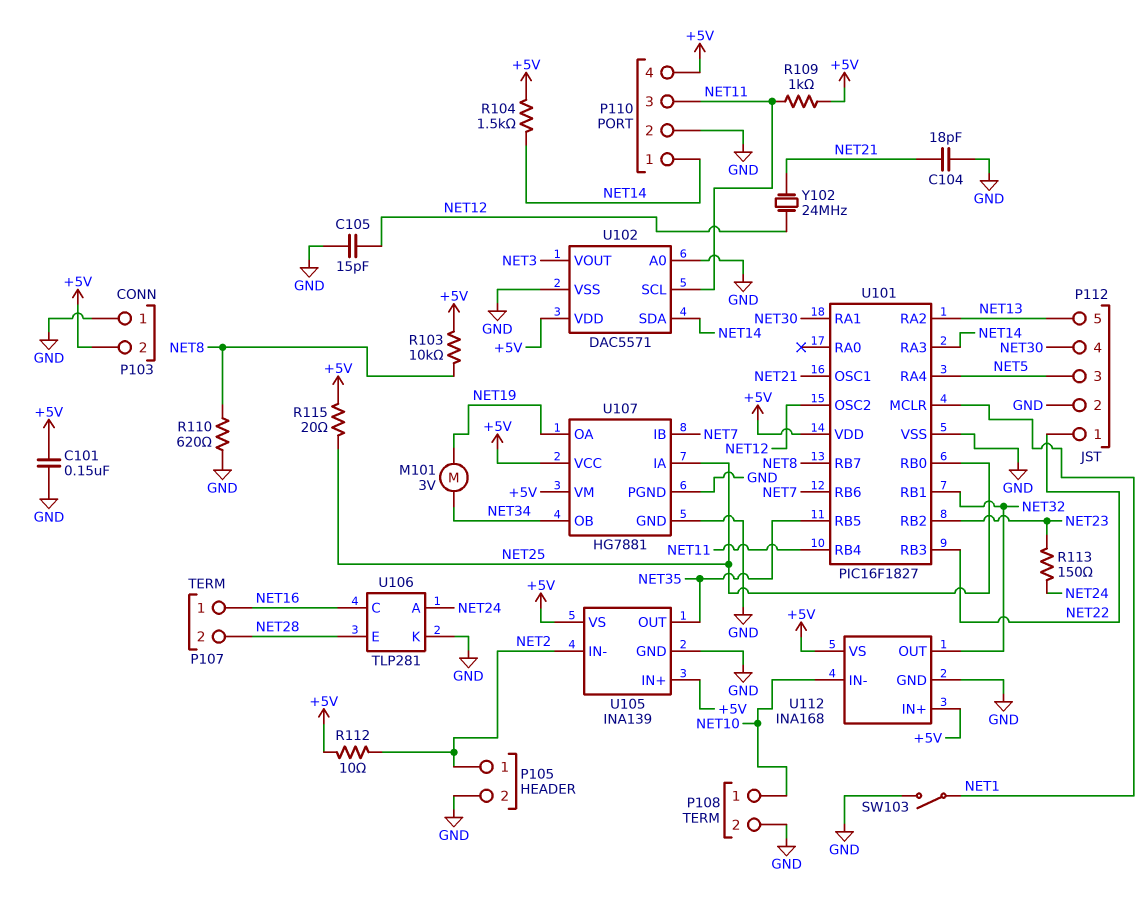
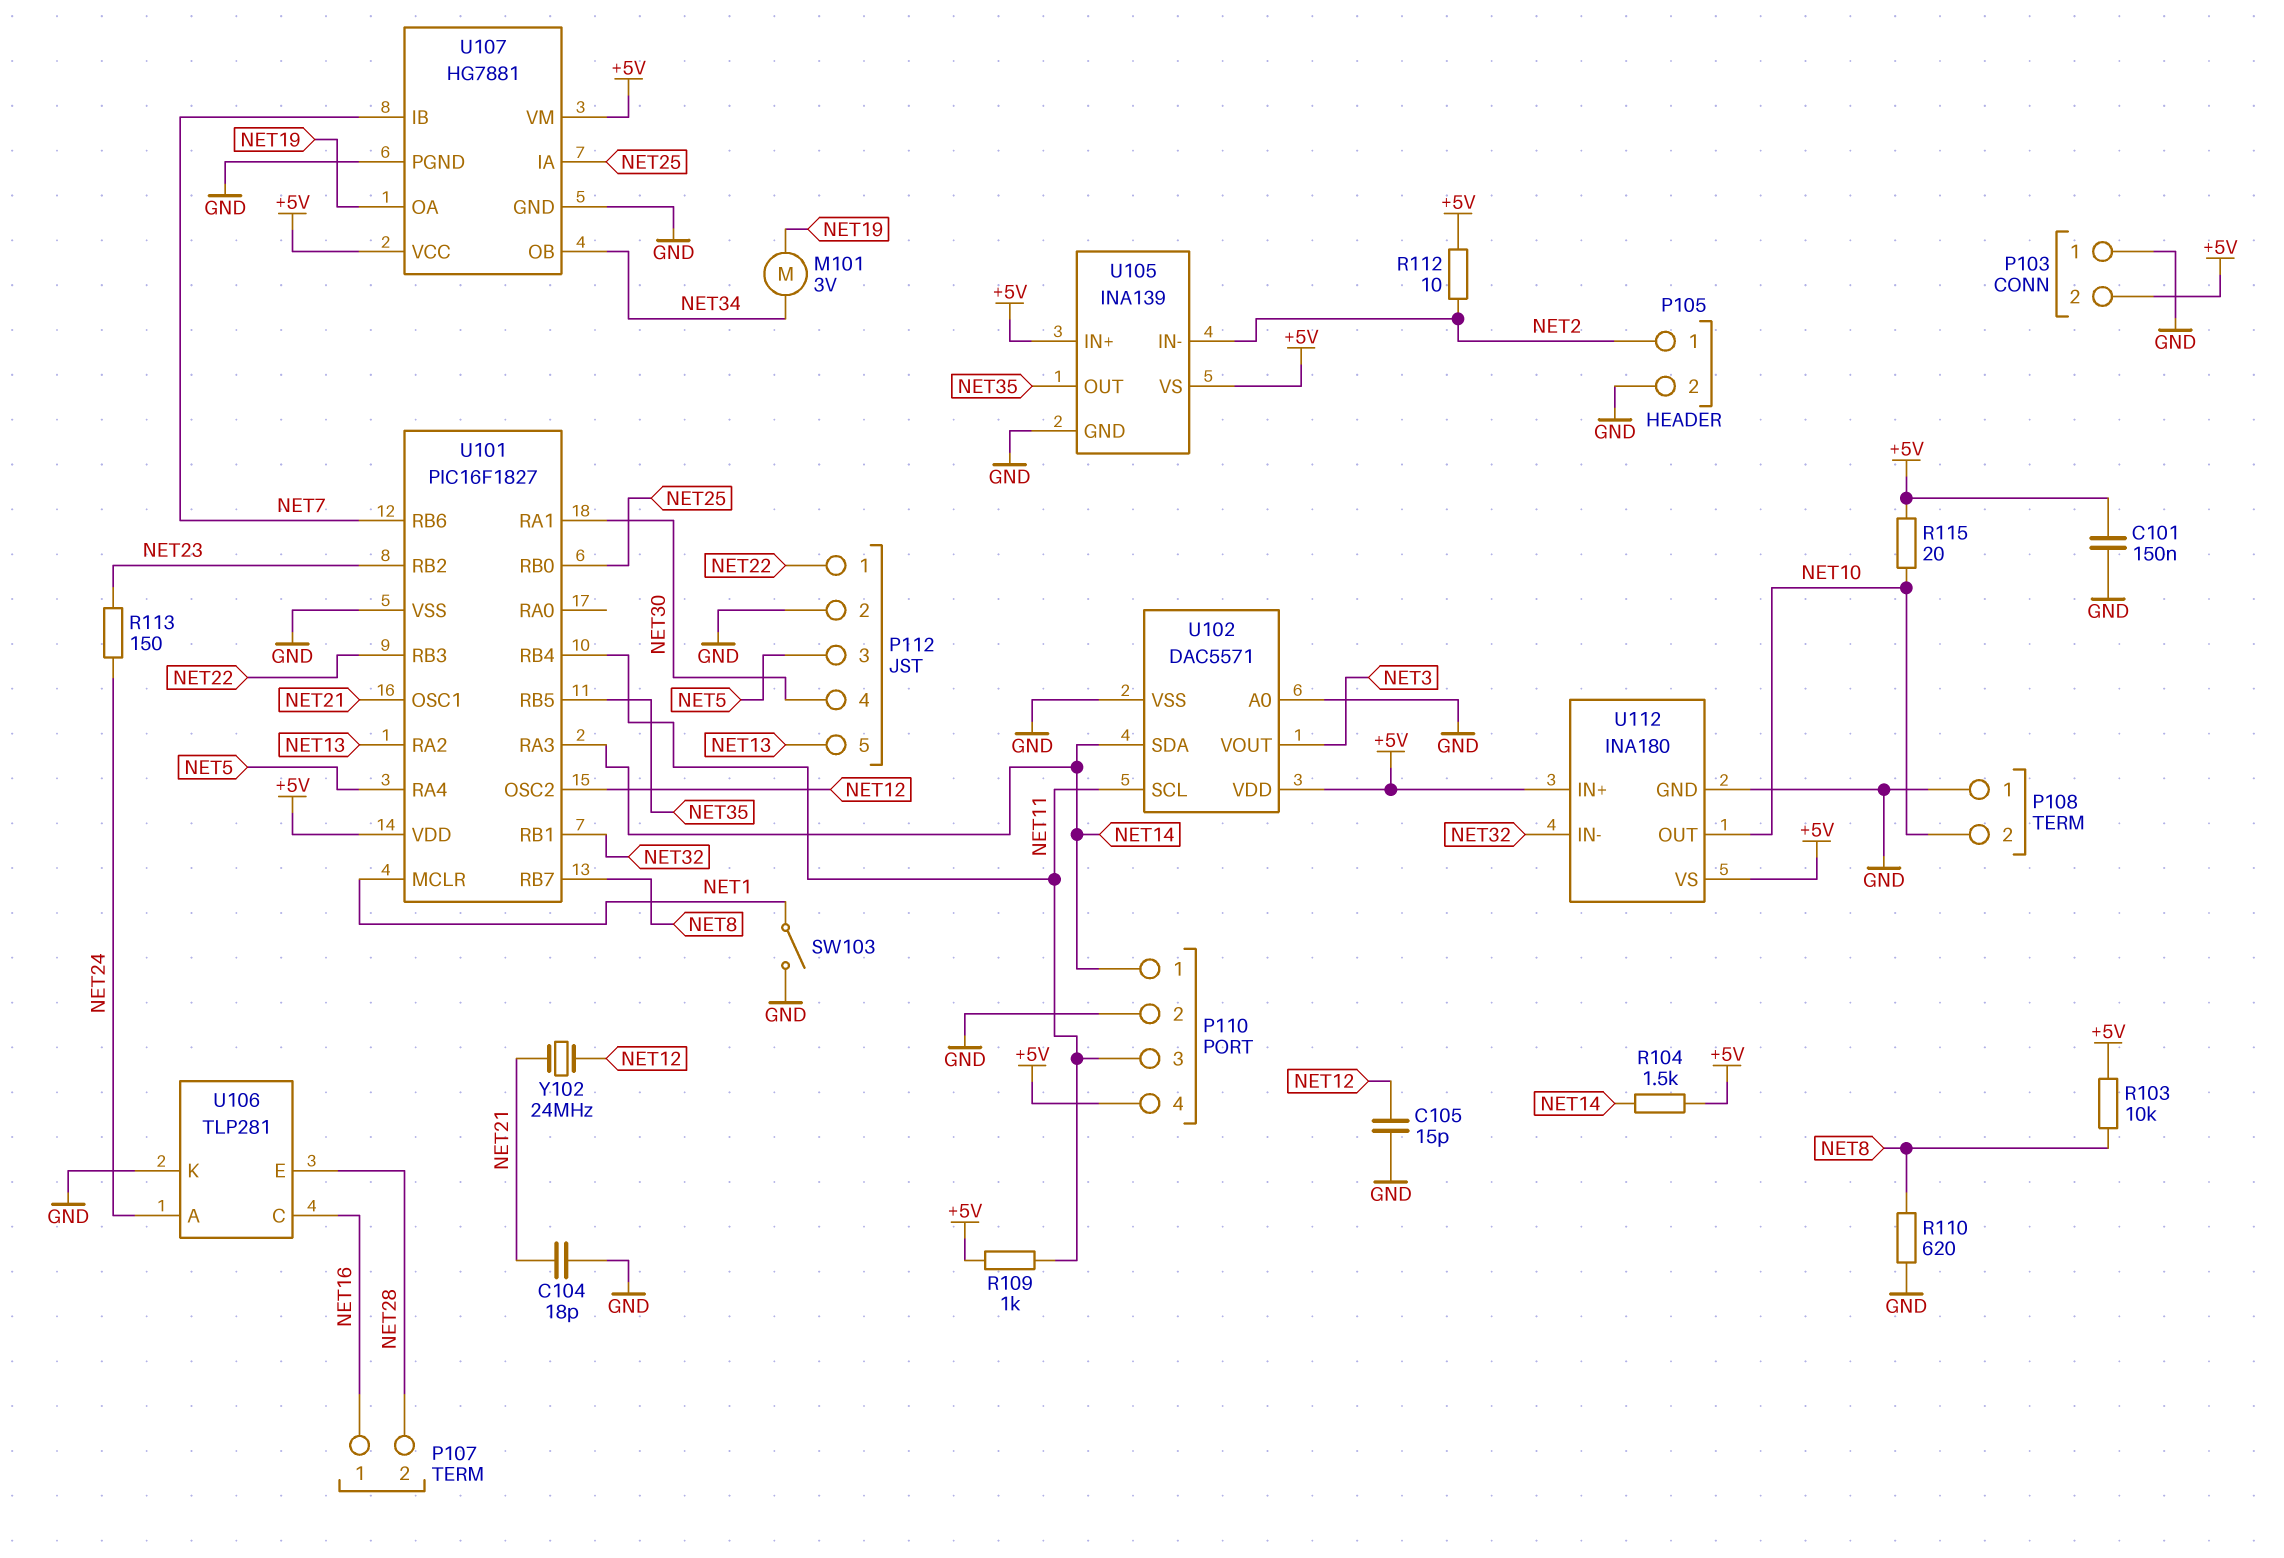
P108 pin 1: NET10 -> GND
P108 pin 2: GND -> NET10
R115: 20 (+5V, NET25) -> 20 (+5V, NET10)
U112: INA168 -> INA180
U112 pin IN-: NET10 -> NET32
U112 pin OUT: NET32 -> NET10

